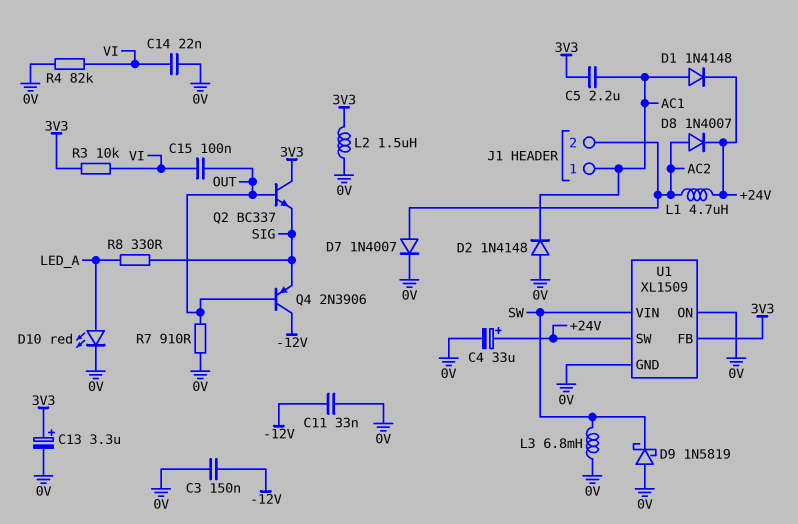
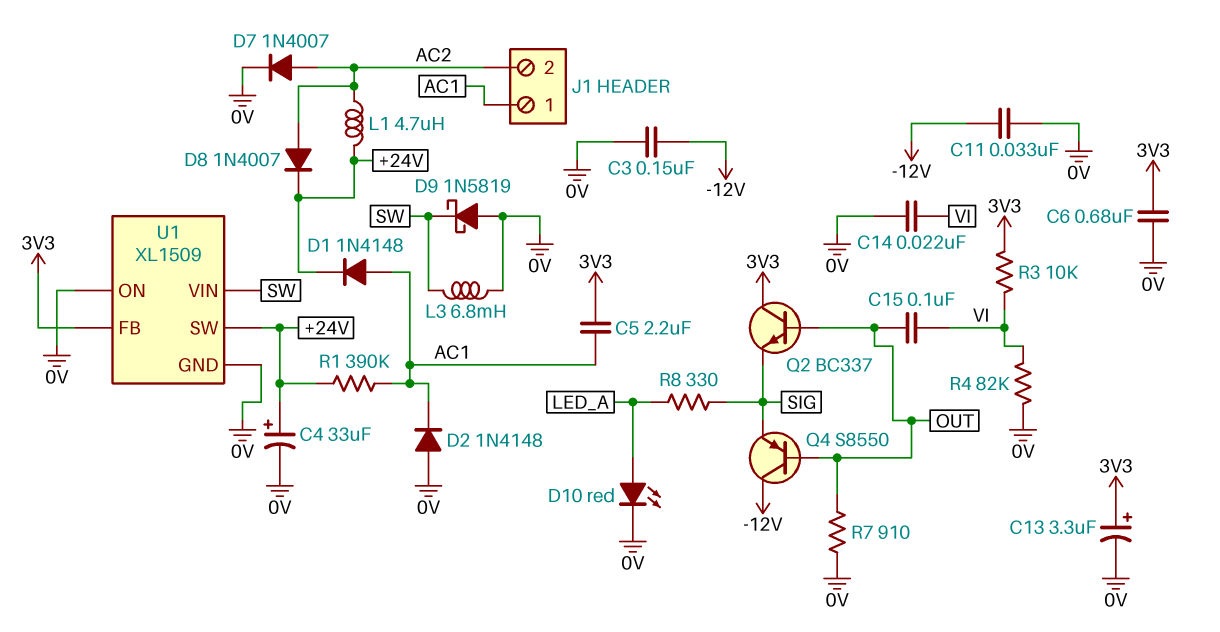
C6: none -> 680nF (0V, 3V3)
L2: 1.5uH (0V, 3V3) -> none
Q4: PNP 2N3906 (B OUT, C -12V, E SIG) -> PNP S8550 (B OUT, C -12V, E SIG)
R1: none -> 390k (+24V, AC1)

